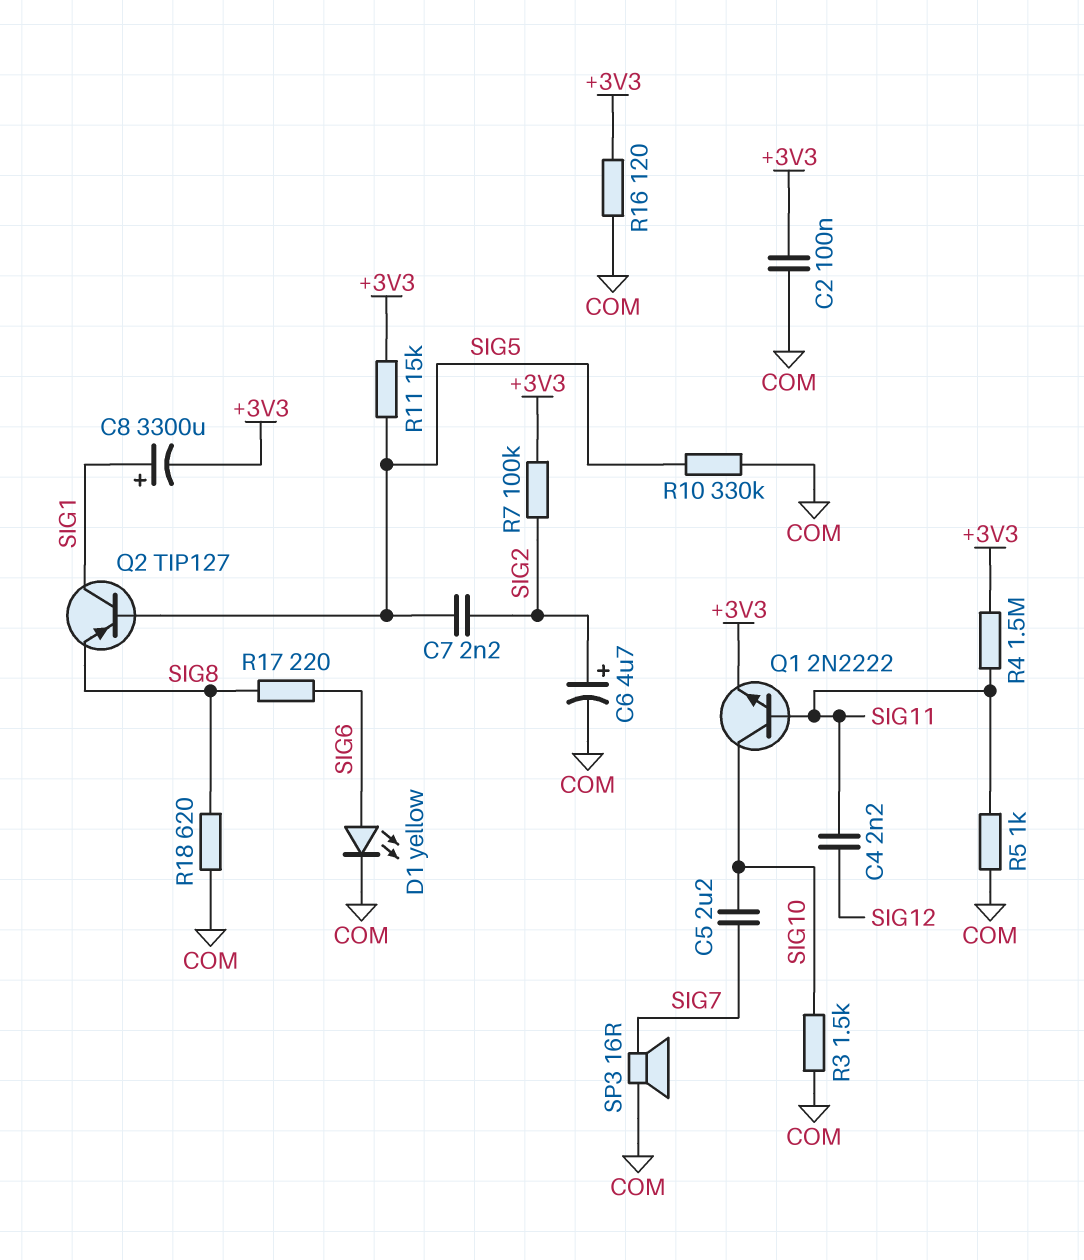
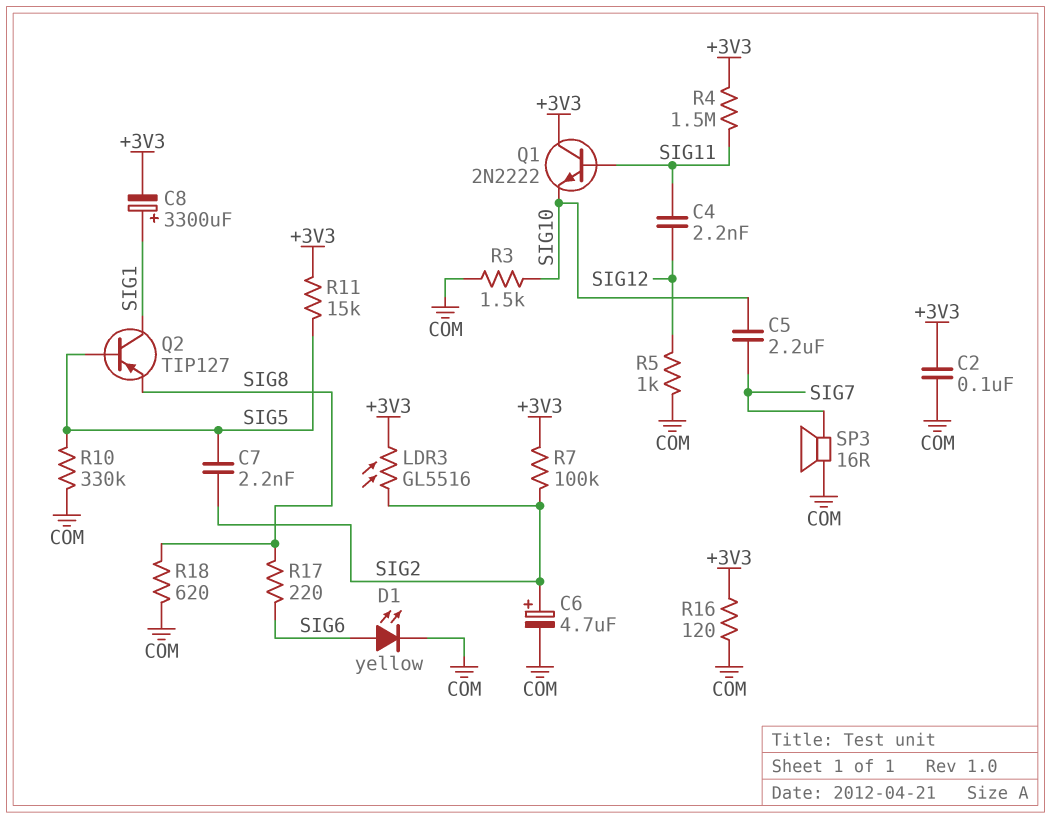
LDR3: none -> GL5516 (+3V3, SIG2)
Q1: NPN 2N2222 (B SIG11, C SIG10, E +3V3) -> NPN 2N2222 (B SIG11, C +3V3, E SIG10)
R5: 1k (COM, SIG11) -> 1k (COM, SIG12)

